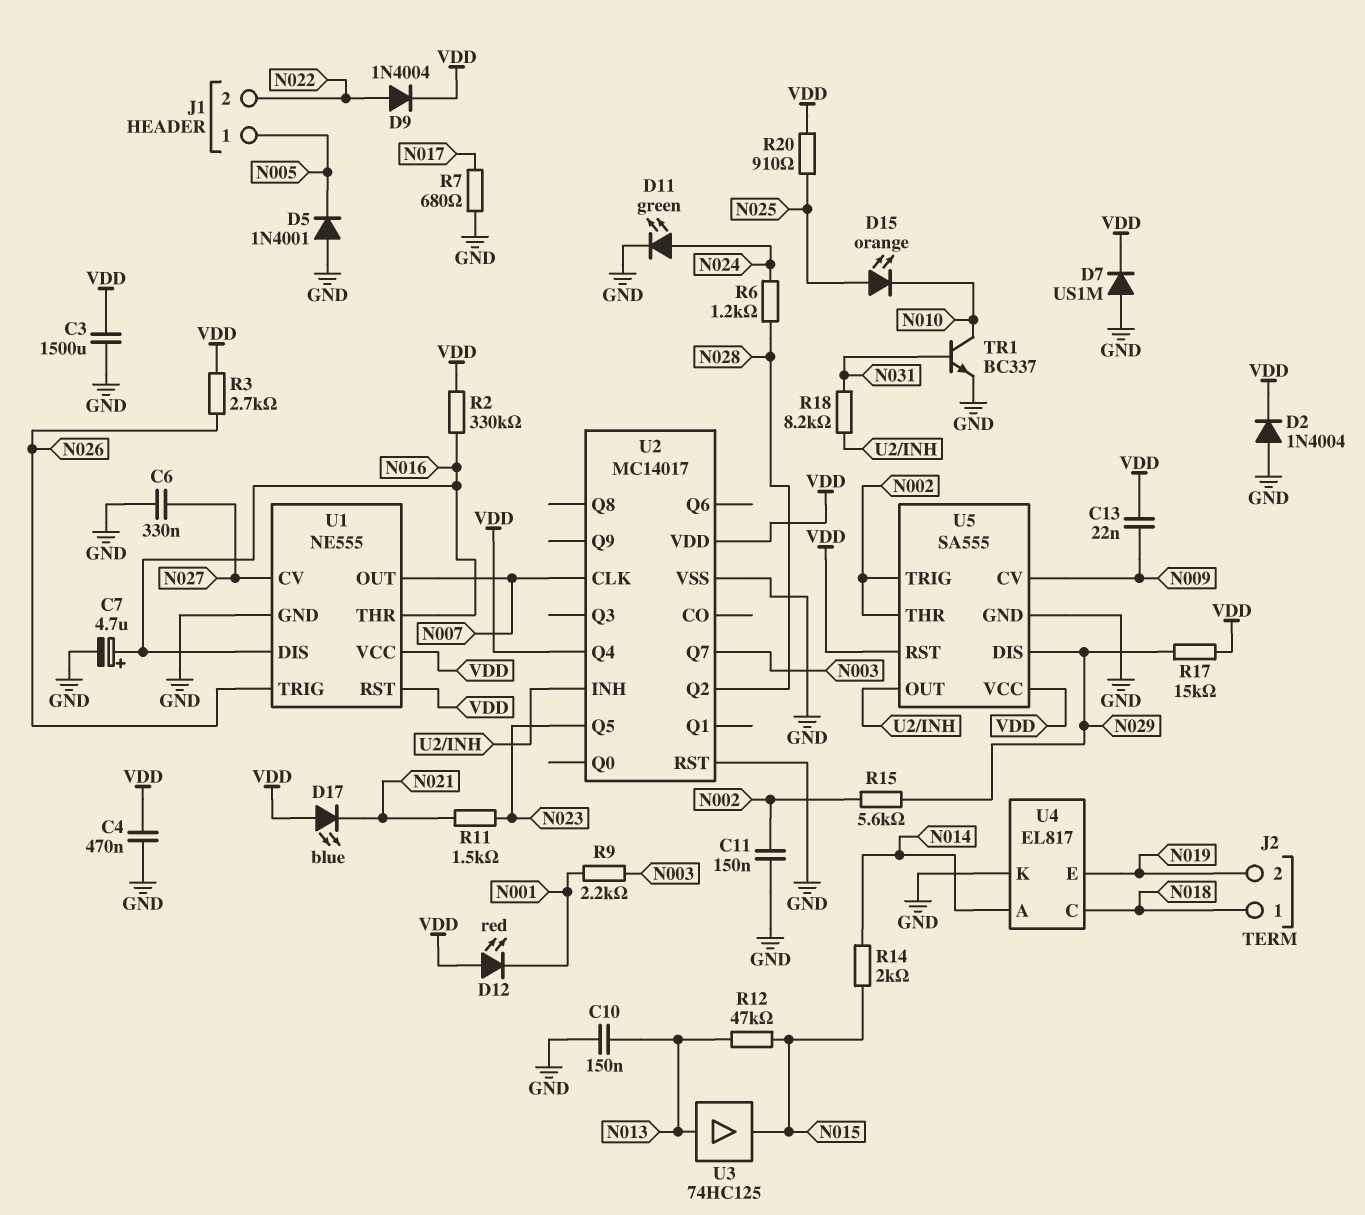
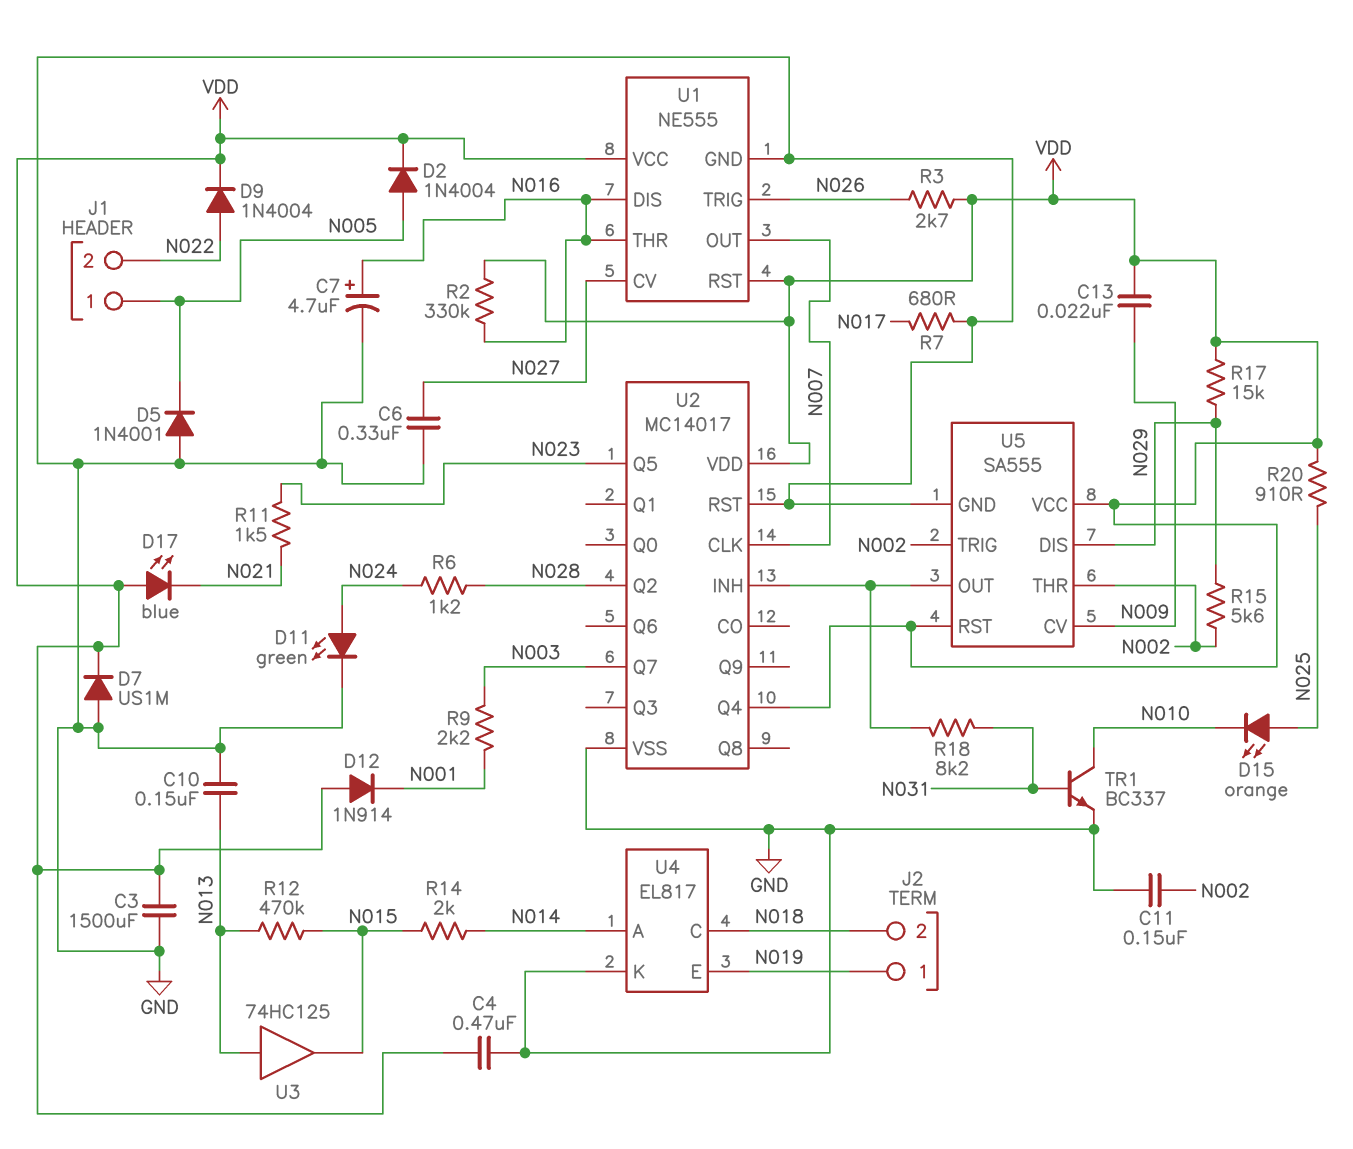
D2: diode 1N4004 (A GND, K VDD) -> diode 1N4004 (A N005, K VDD)
D12: LED red (A VDD, K N001) -> diode 1N914 (A VDD, K N001)
J2 pin 1: N018 -> N019
J2 pin 2: N019 -> N018
R12: 47k (N013, N015) -> 470k (N013, N015)

